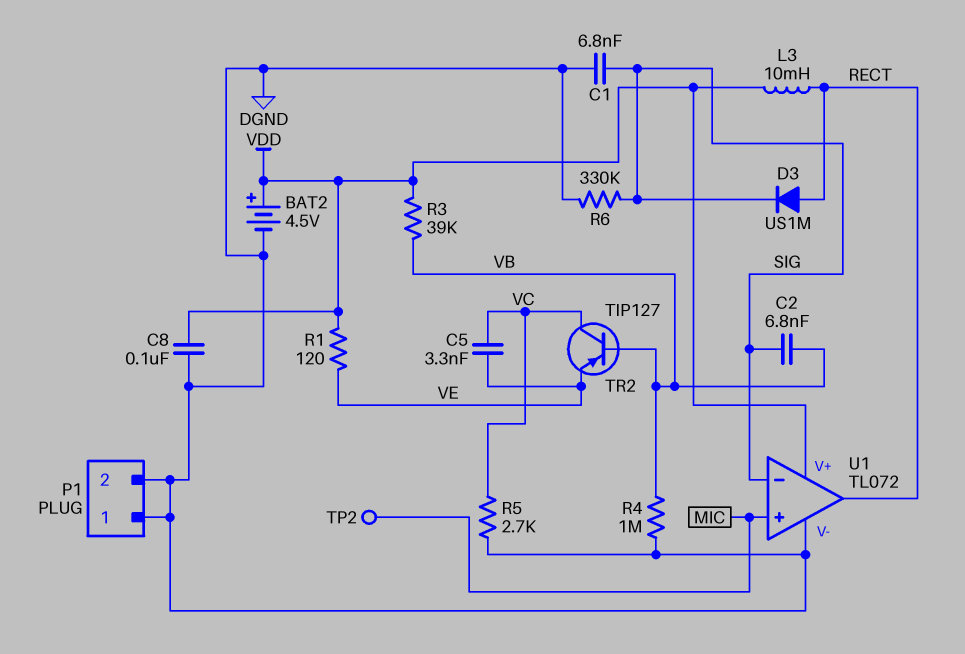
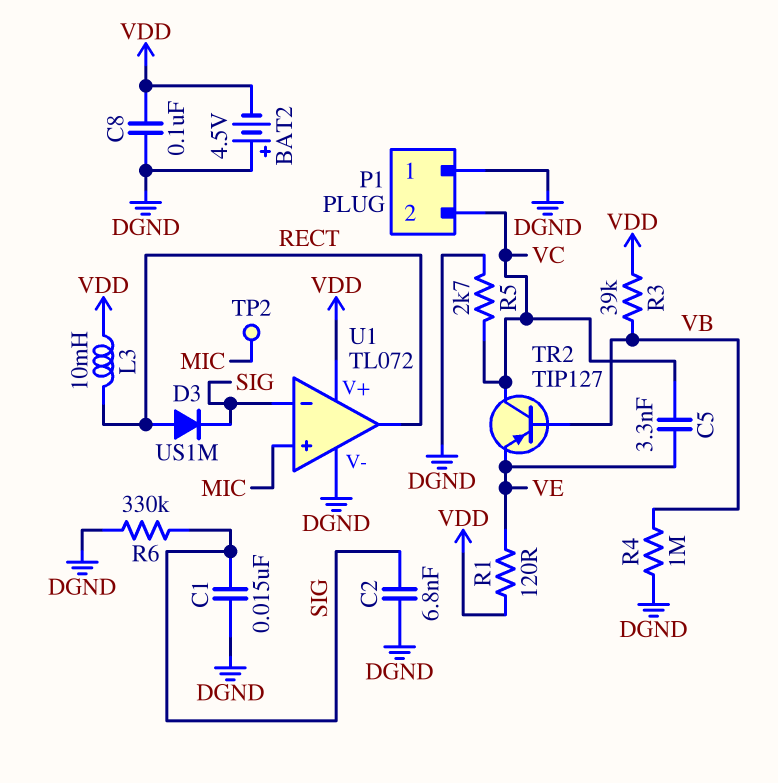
BAT2: 4.5V (plus VDD, minus DGND) -> 4.5V (plus DGND, minus VDD)
C1: 6.8nF (DGND, SIG) -> 15nF (DGND, SIG)
C2: 6.8nF (SIG, VB) -> 6.8nF (DGND, SIG)
P1 pin 2: DGND -> VC

